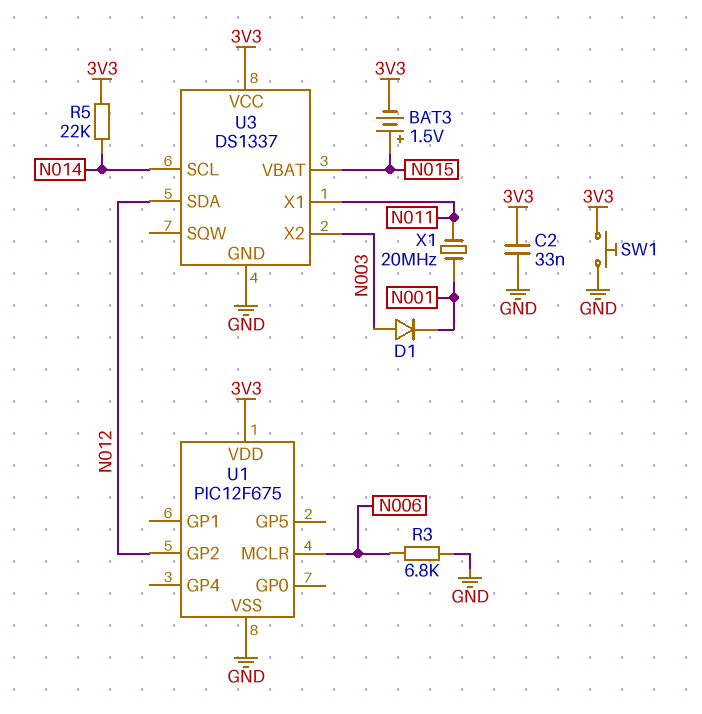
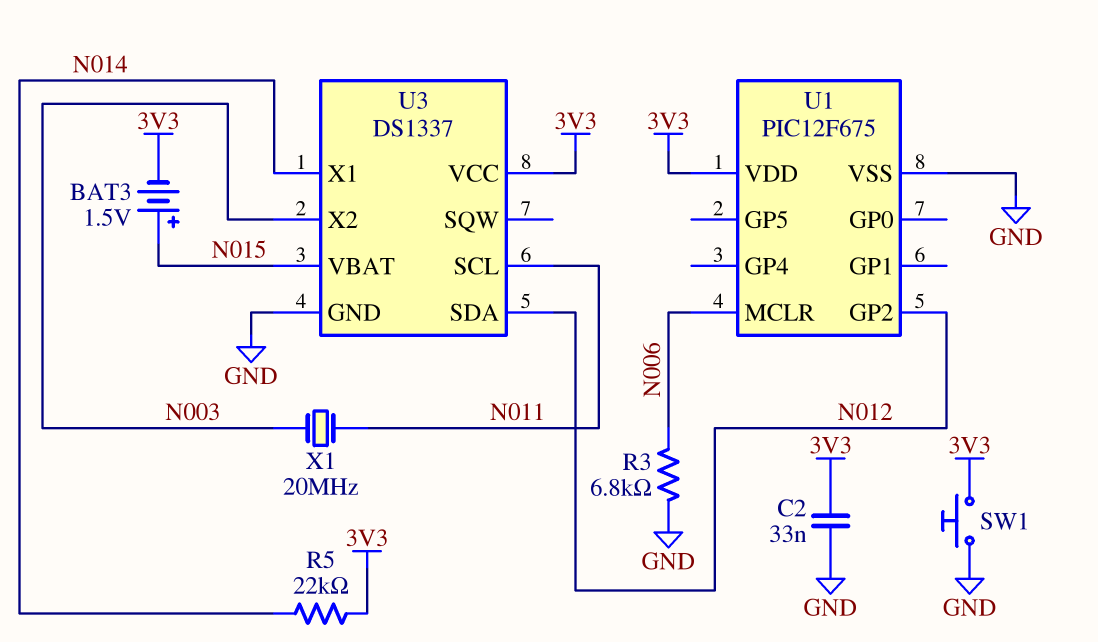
D1: diode (A N003, K N001) -> none
U3 pin SCL: N014 -> N011
U3 pin X1: N011 -> N014
X1: 20MHz (N001, N011) -> 20MHz (N003, N011)

